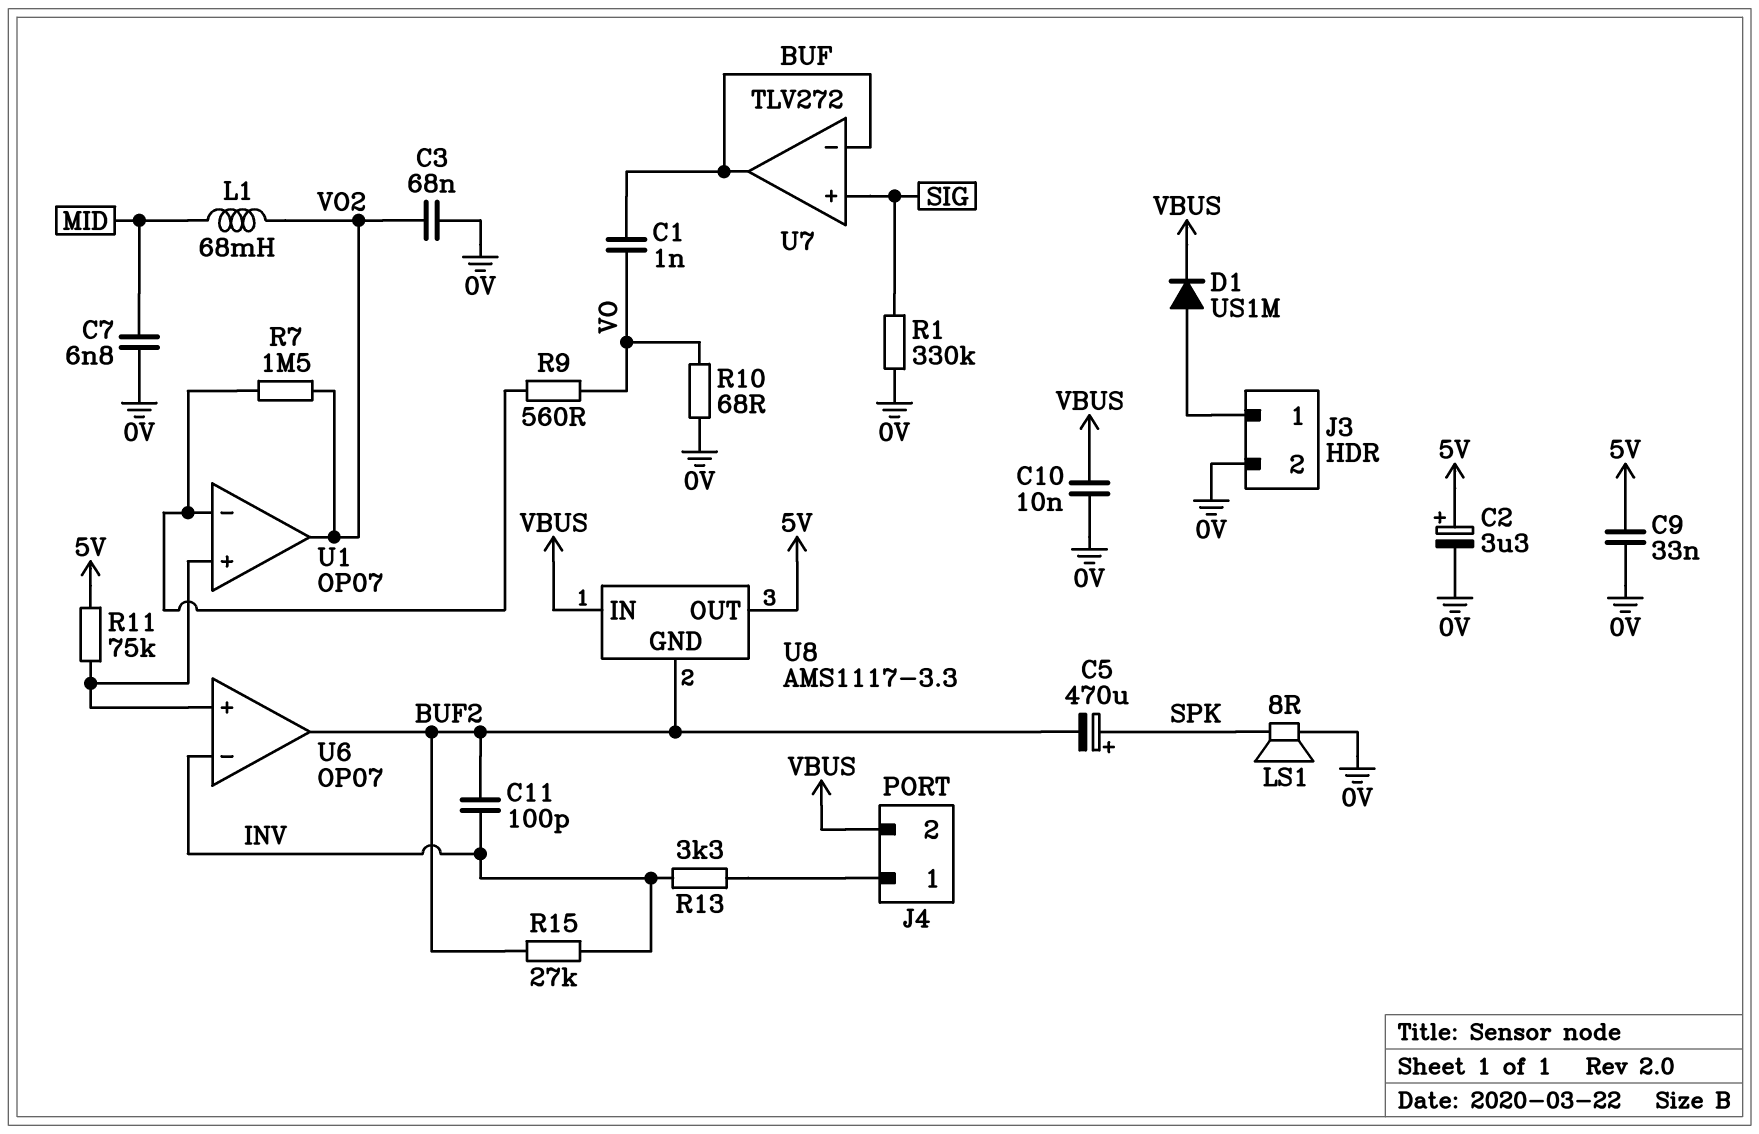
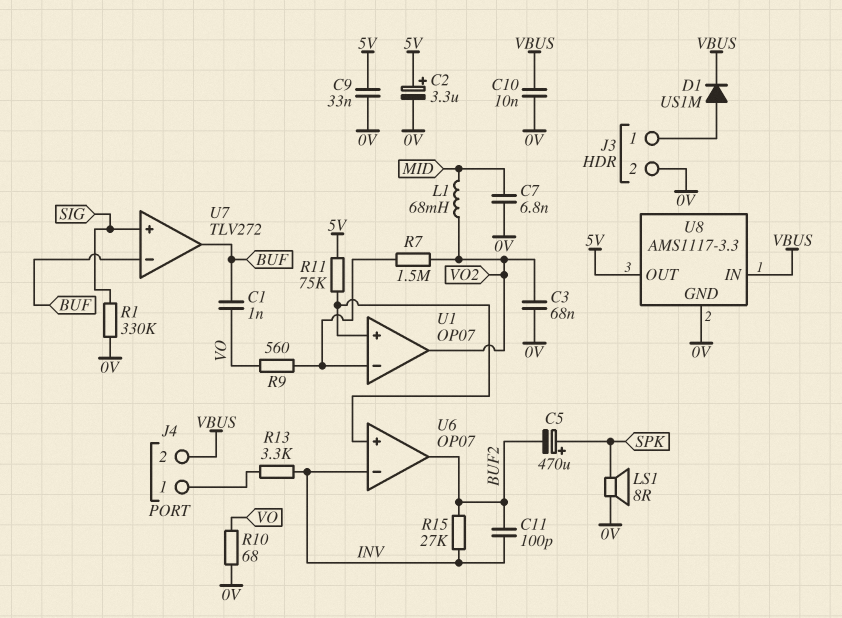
U8 pin GND: BUF2 -> 0V

